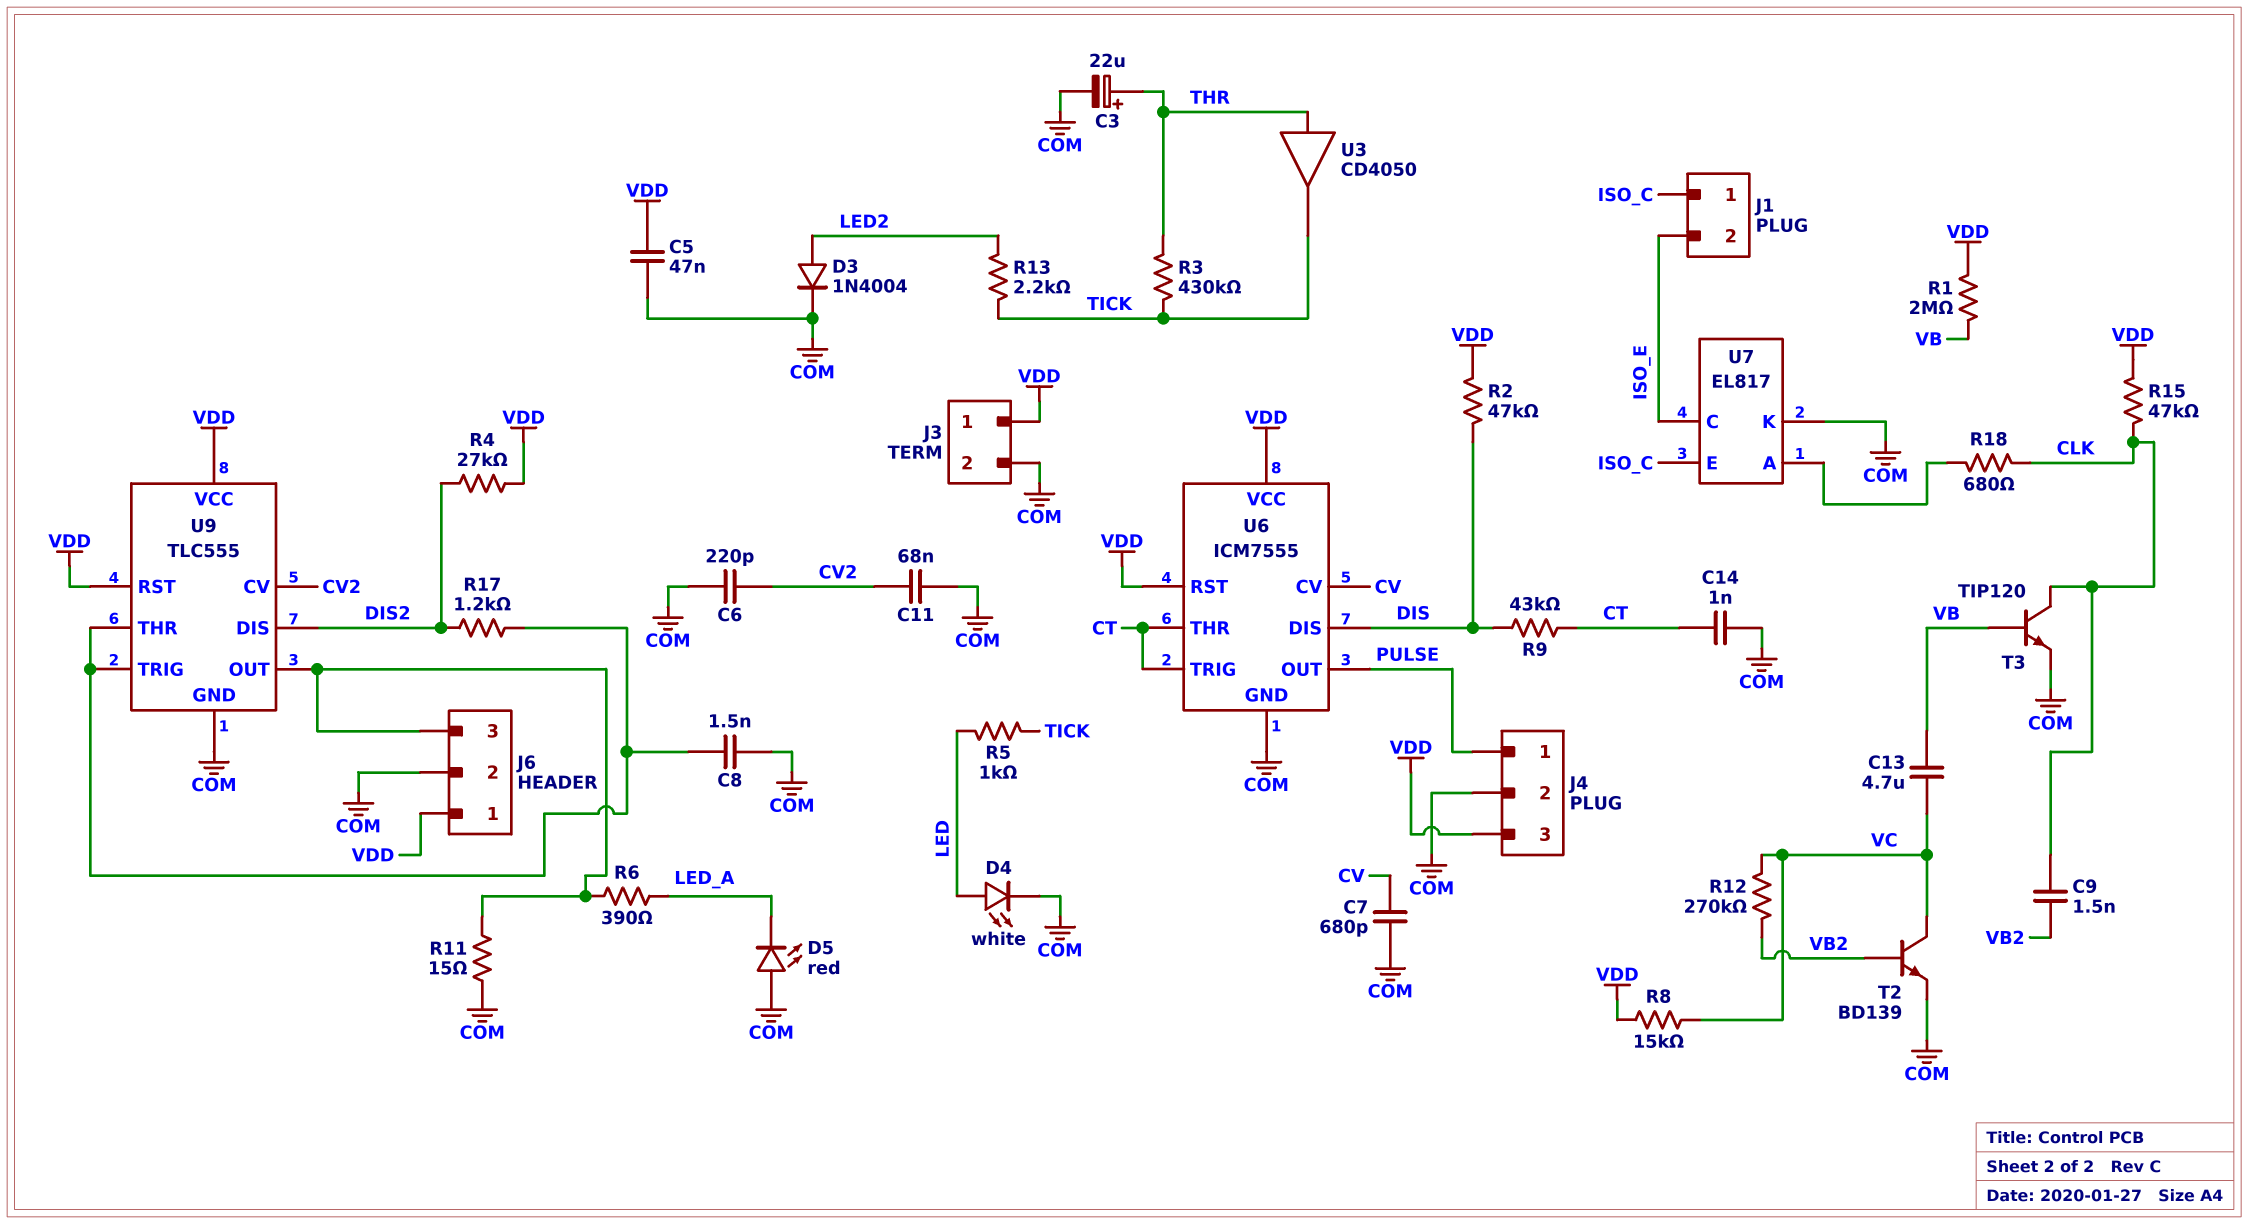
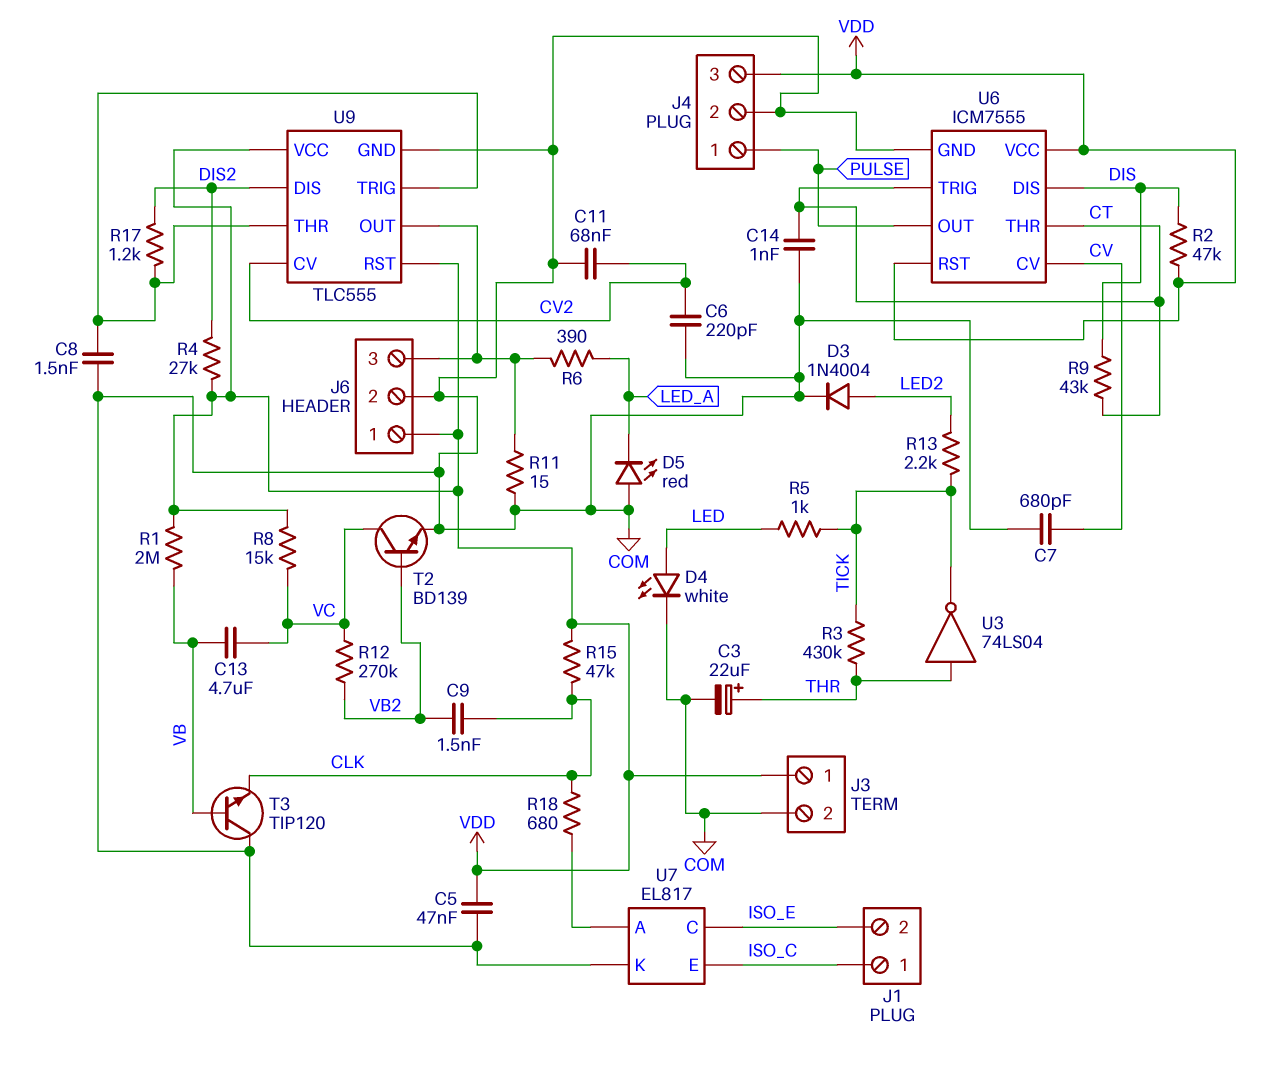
T3: NPN TIP120 (B VB, C CLK, E COM) -> NPN TIP120 (B VB, C COM, E CLK)
U3: buffer CD4050 (in THR, out TICK) -> NOT 74LS04 (in THR, out TICK)

